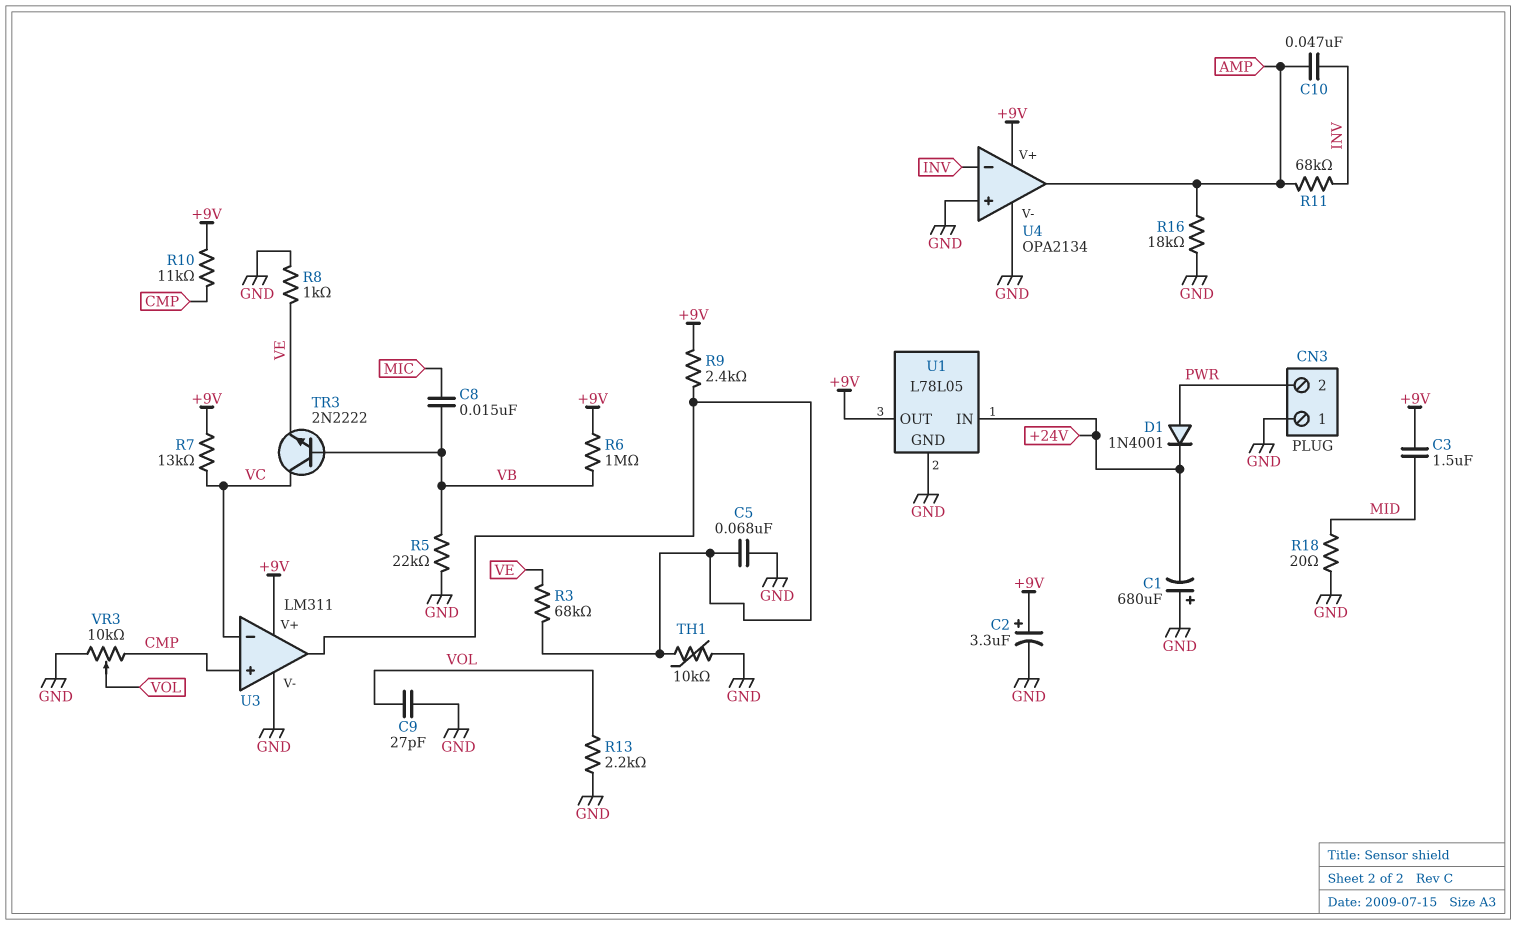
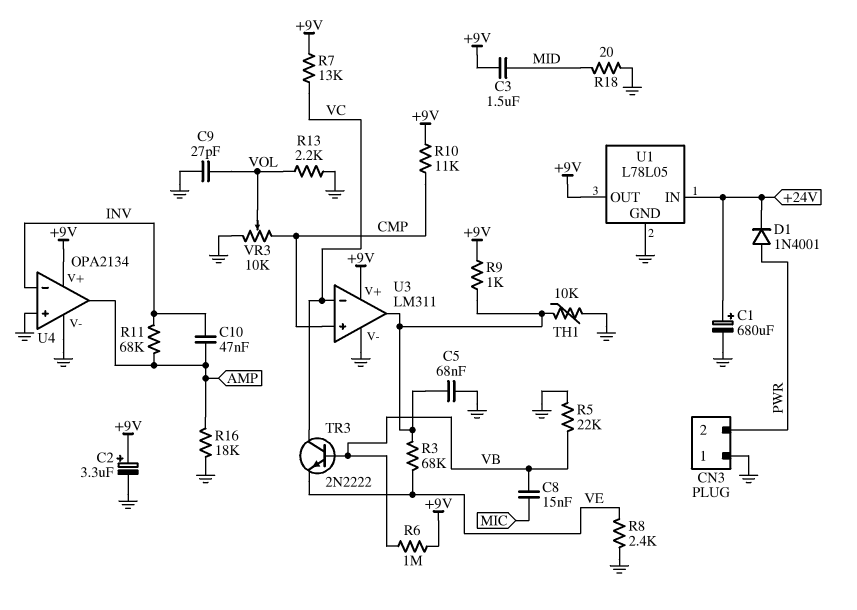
C1: 680uF (plus GND, minus +24V) -> 680uF (plus +24V, minus GND)
R8: 1k (GND, VE) -> 2.4k (GND, VE)
R9: 2.4k (+9V, U3/out) -> 1k (+9V, U3/out)

